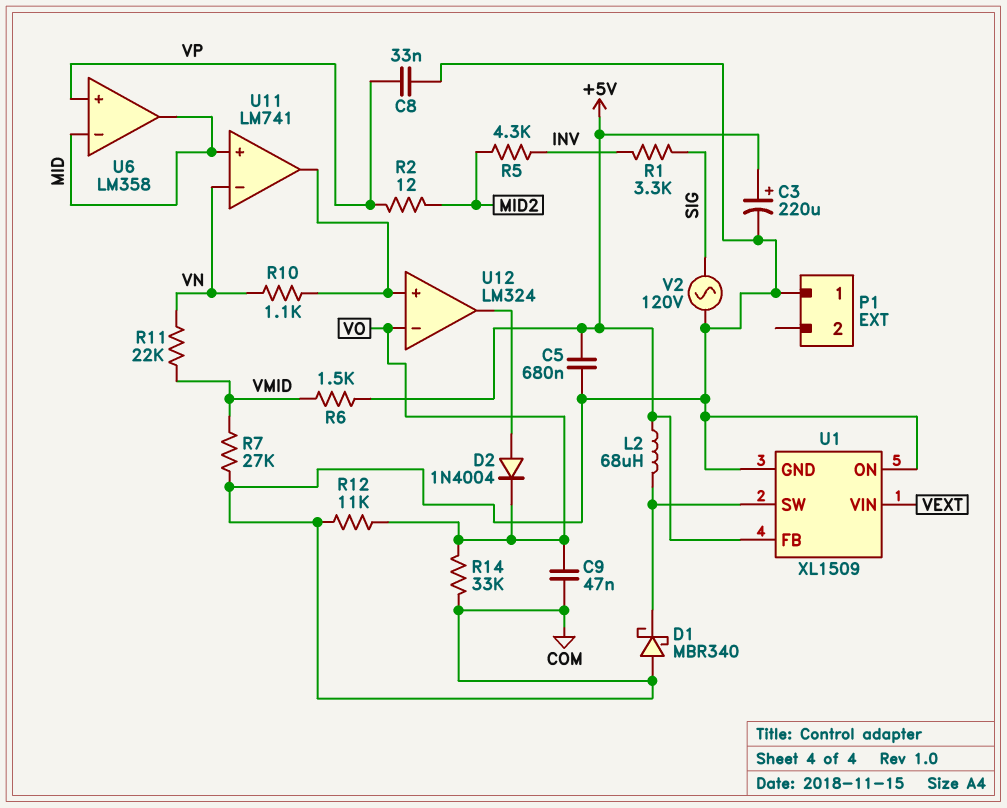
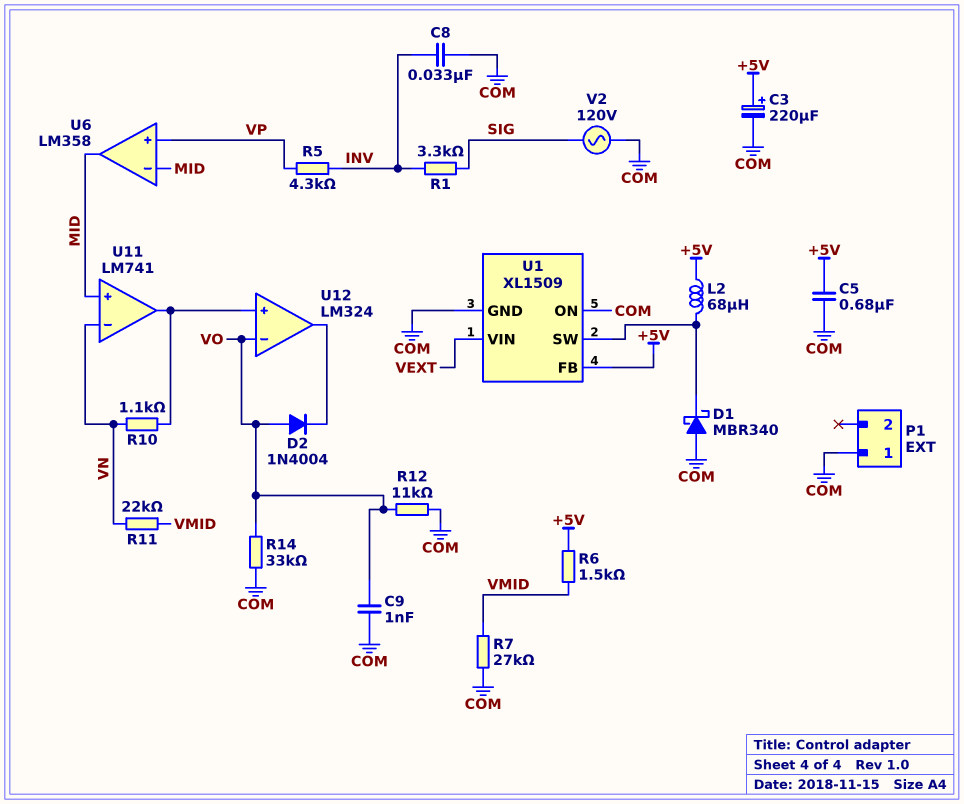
C8: 33nF (COM, VP) -> 33nF (COM, INV)
C9: 47nF (COM, VO) -> 1nF (COM, VO)
D2: diode 1N4004 (A U12/out, K VO) -> diode 1N4004 (A VO, K U12/out)
R2: 12 (MID2, VP) -> none
R5: 4.3k (INV, MID2) -> 4.3k (INV, VP)

